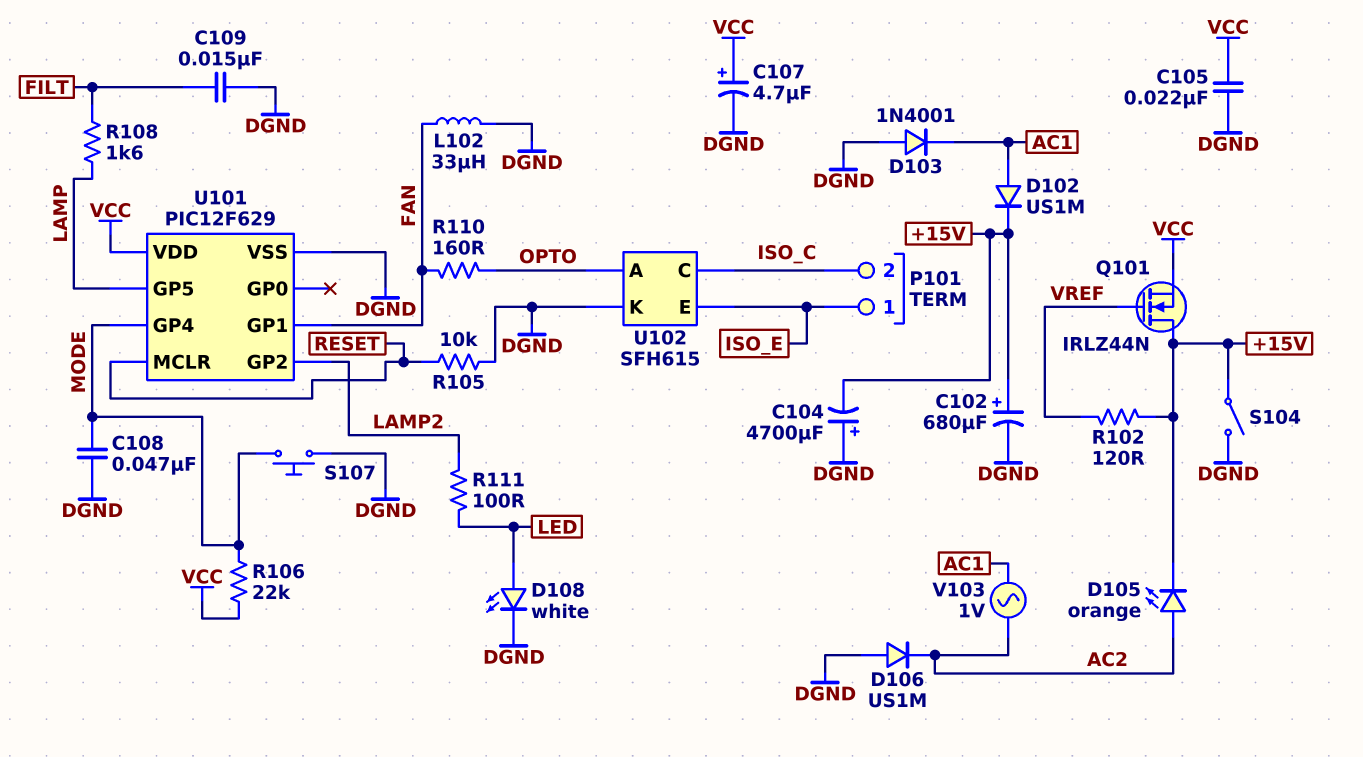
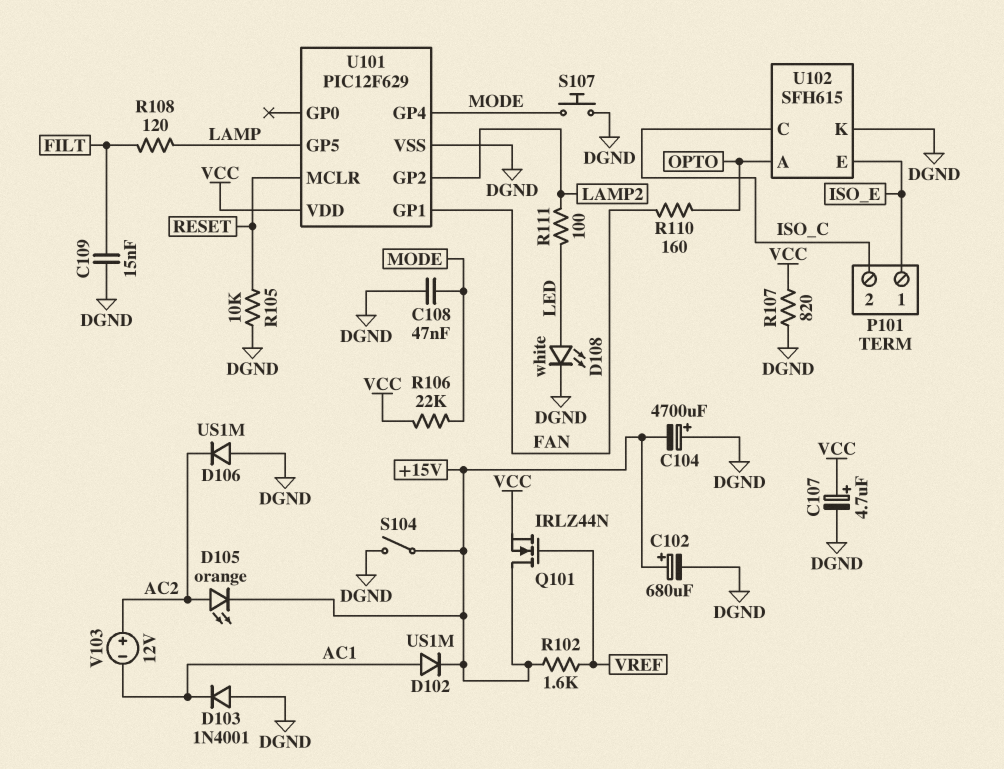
C105: 22nF (DGND, VCC) -> none
L102: 33uH (DGND, FAN) -> none
R102: 120 (+15V, VREF) -> 1.6k (+15V, VREF)
R107: none -> 820 (DGND, VCC)
R108: 1.6k (FILT, LAMP) -> 120 (FILT, LAMP)
V103: AC 1V (AC1, AC2) -> 12V (plus AC2, minus AC1)

